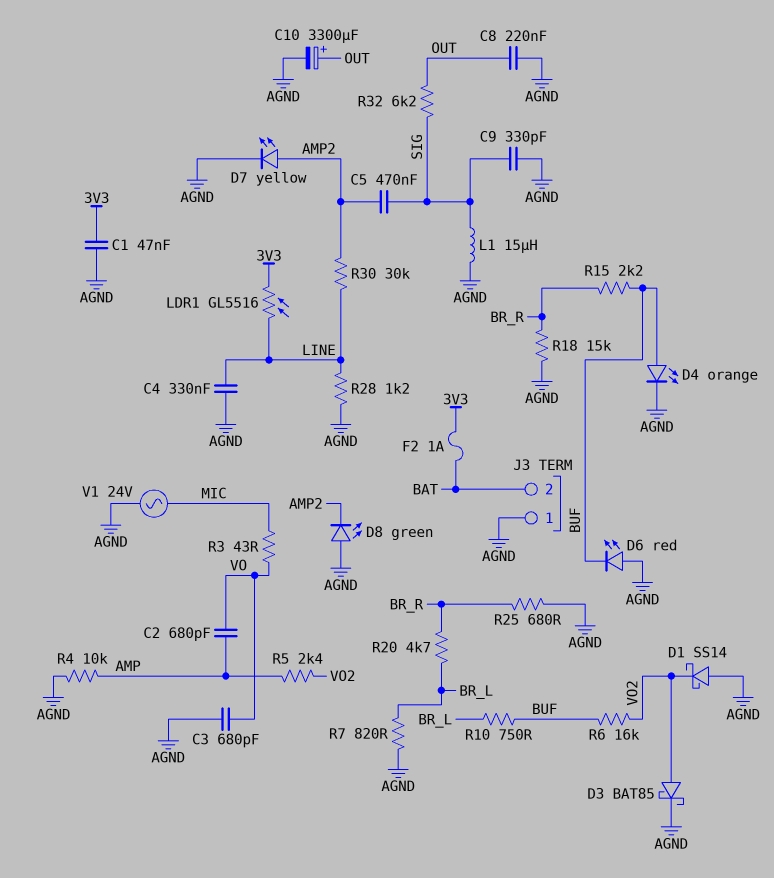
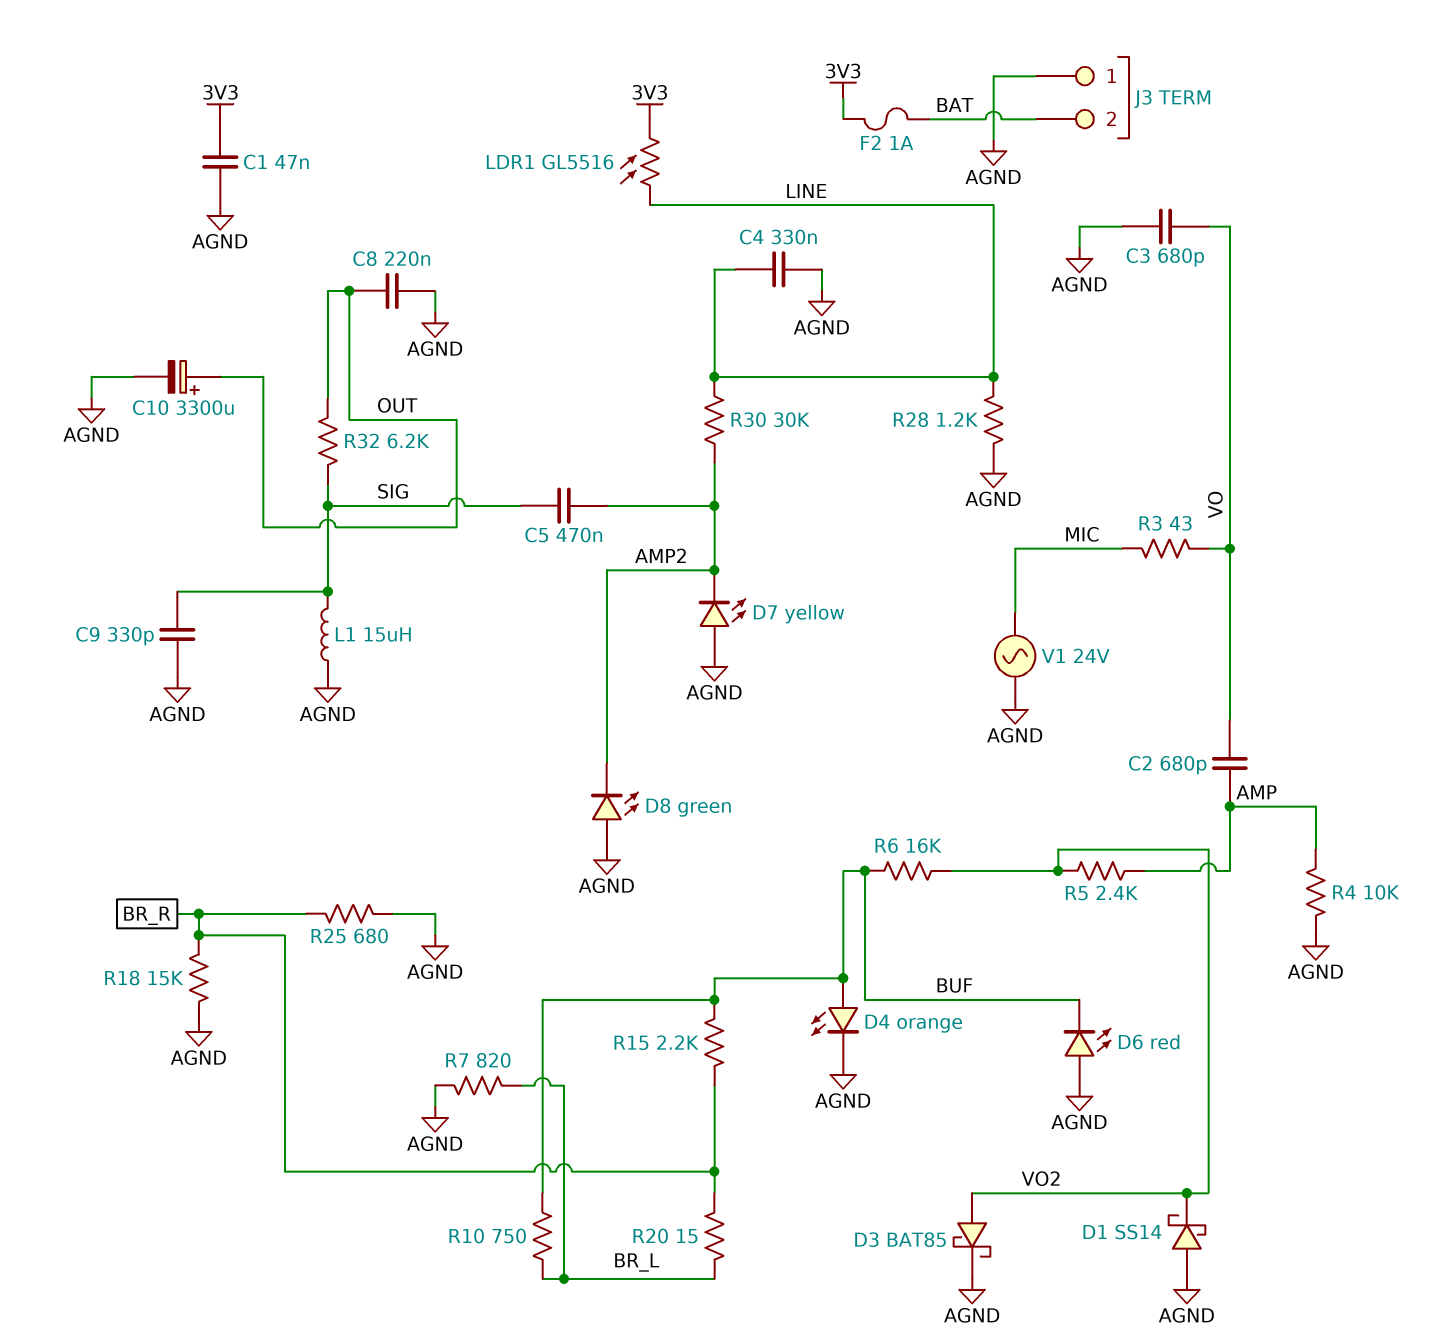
D7: LED yellow (A AMP2, K AGND) -> LED yellow (A AGND, K AMP2)
R20: 4.7k (BR_L, BR_R) -> 15 (BR_L, BR_R)

